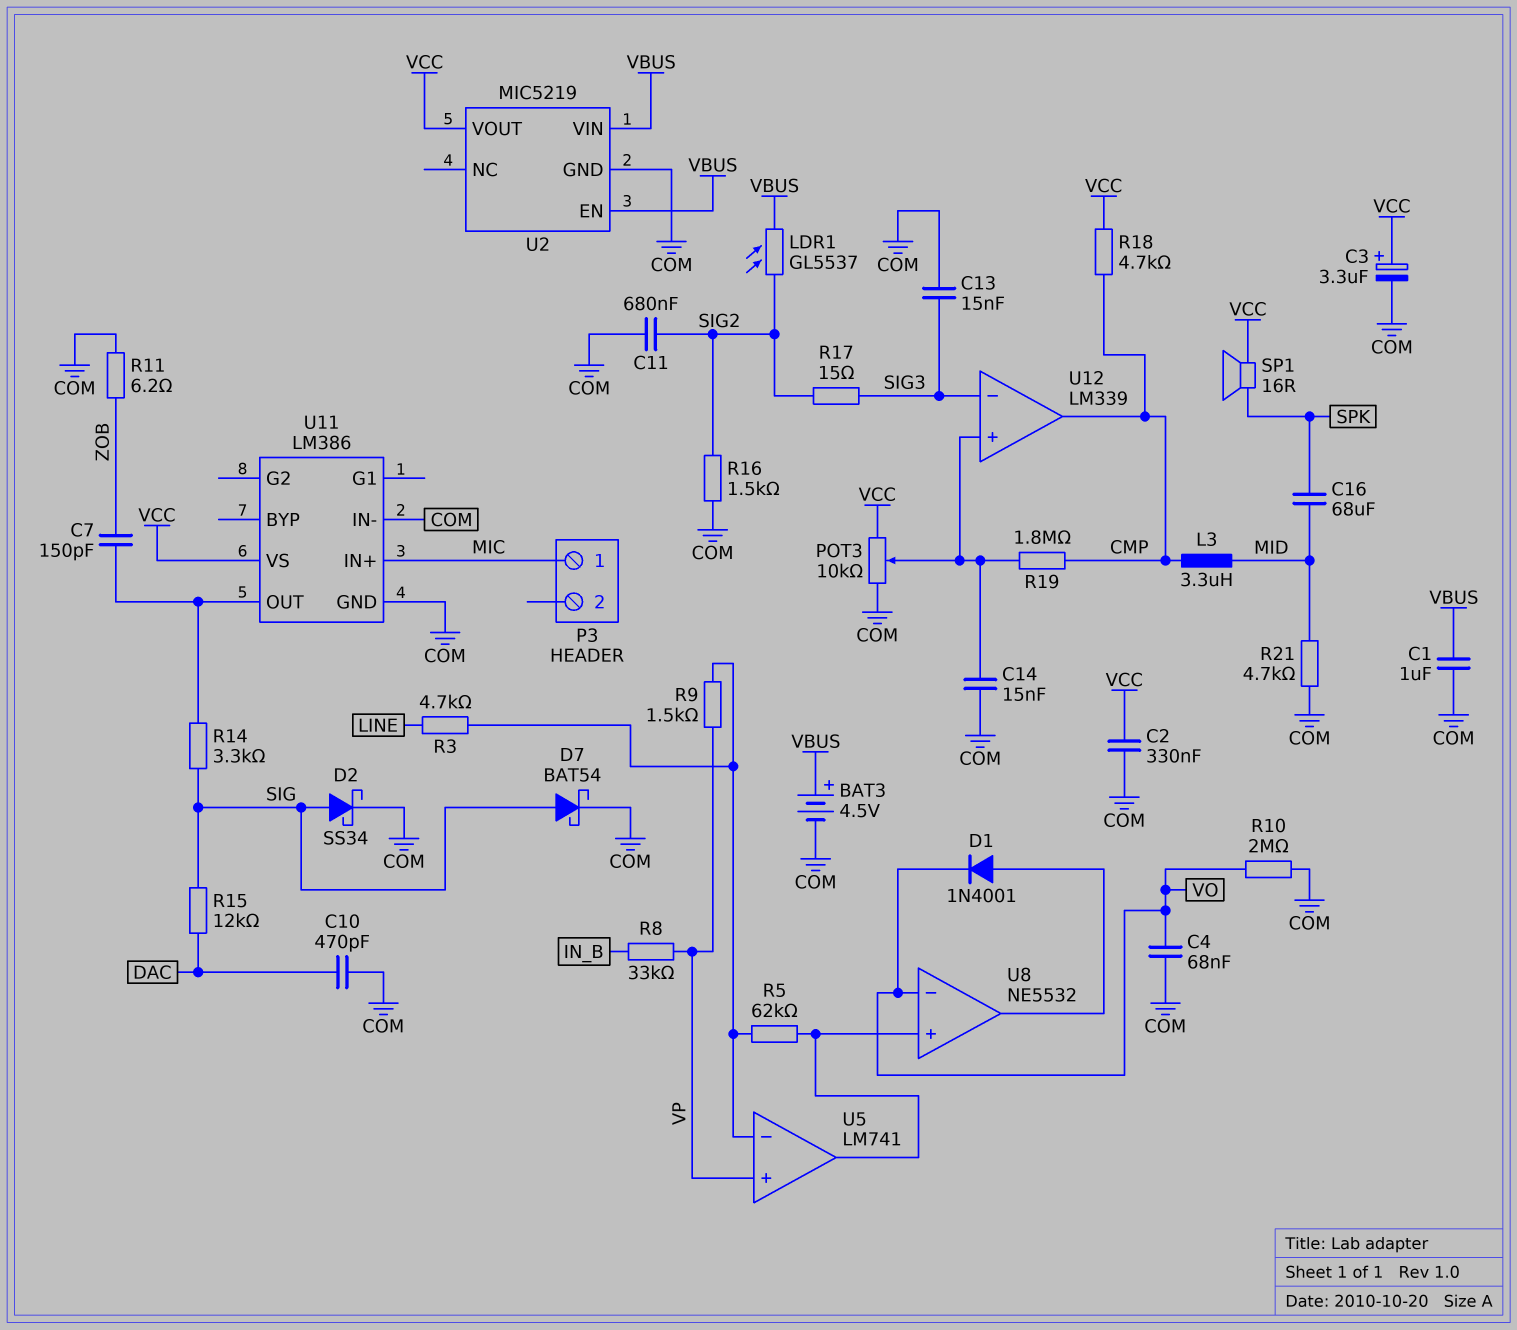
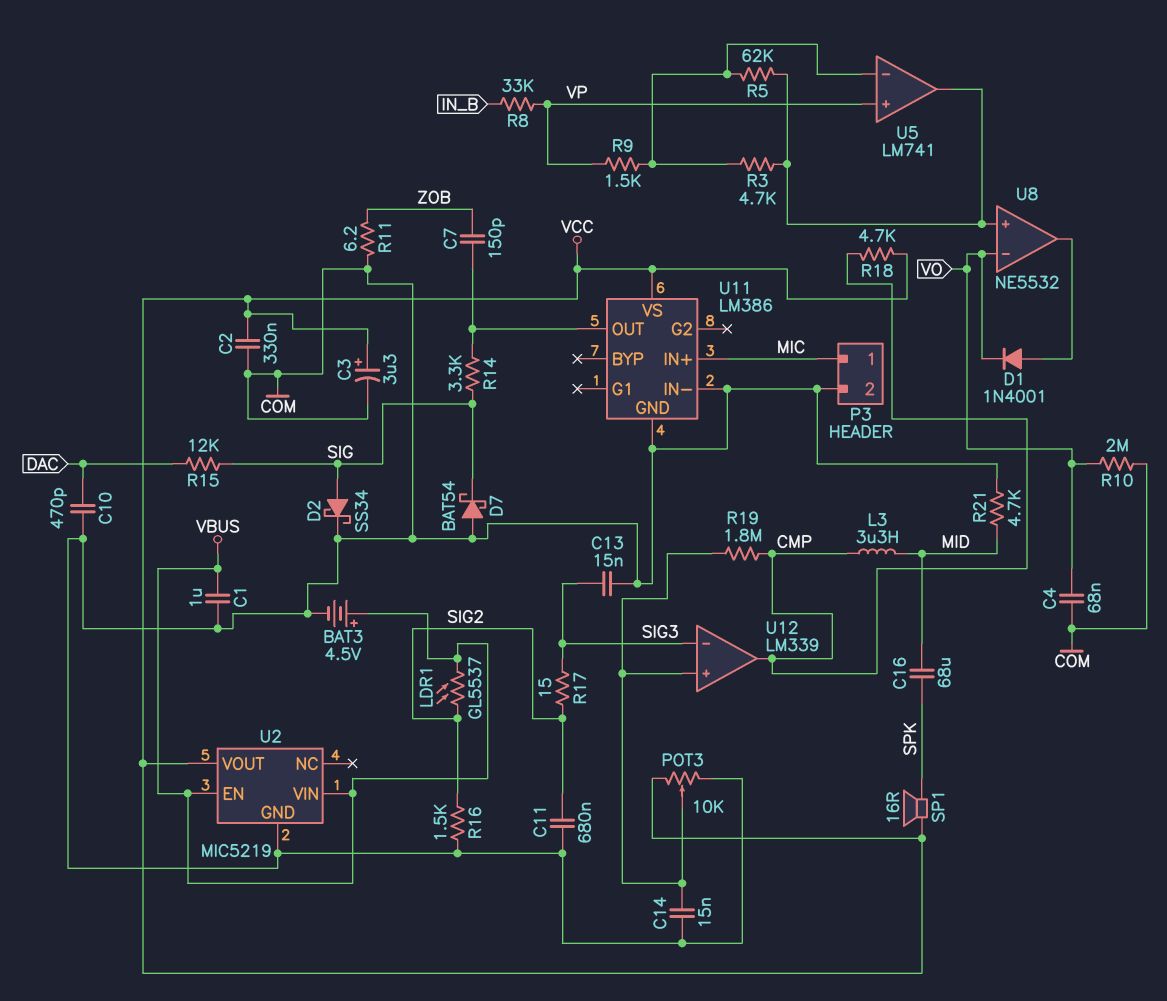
D7: schottky BAT54 (A SIG, K COM) -> schottky BAT54 (A COM, K SIG)
P3 pin 2: none -> COM
R3: 4.7k (LINE, U5/in-) -> 4.7k (U5/in-, U5/out)

